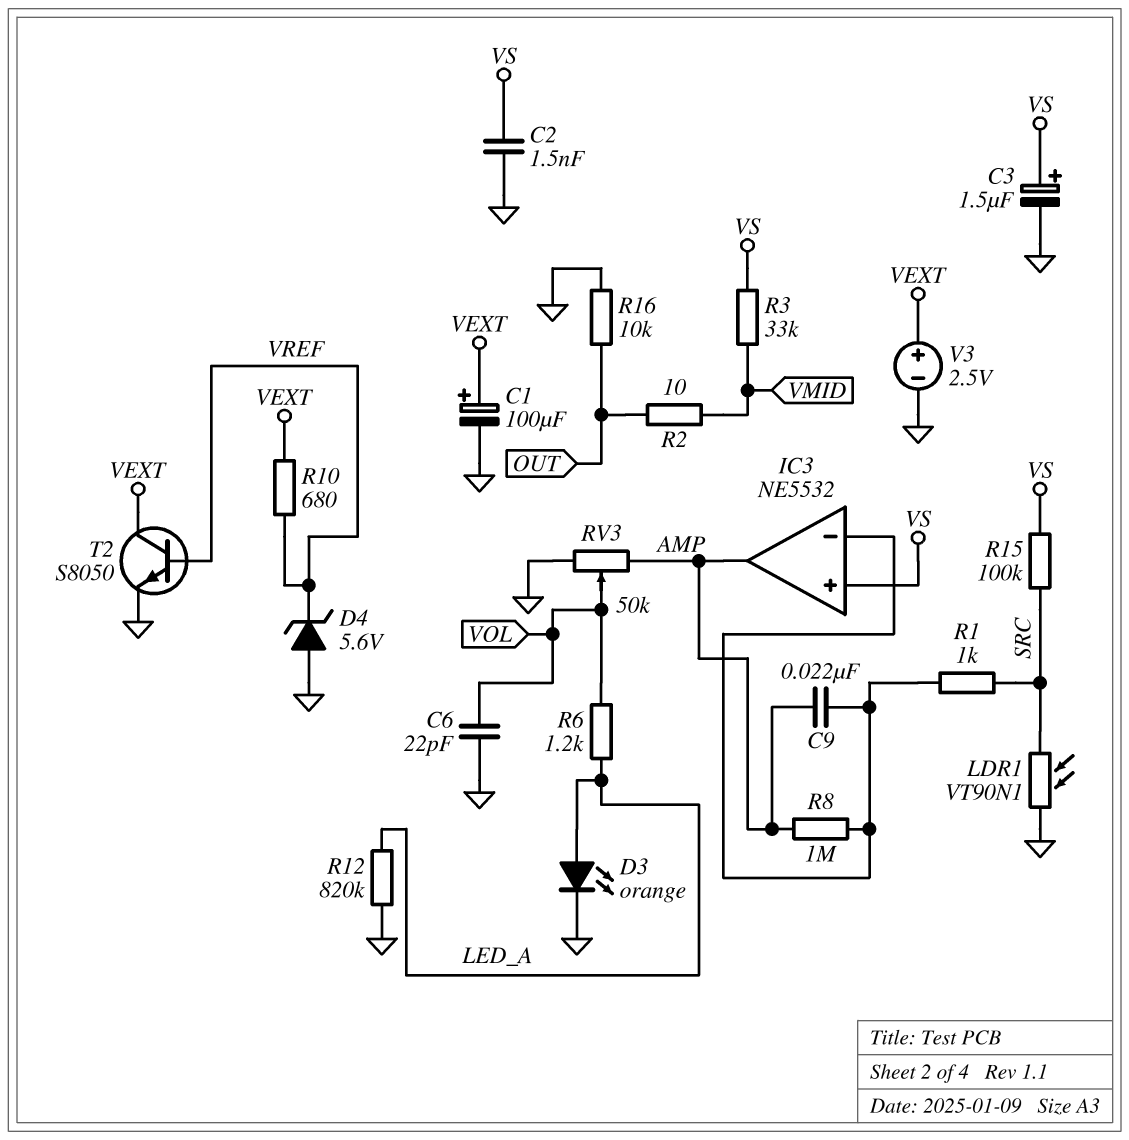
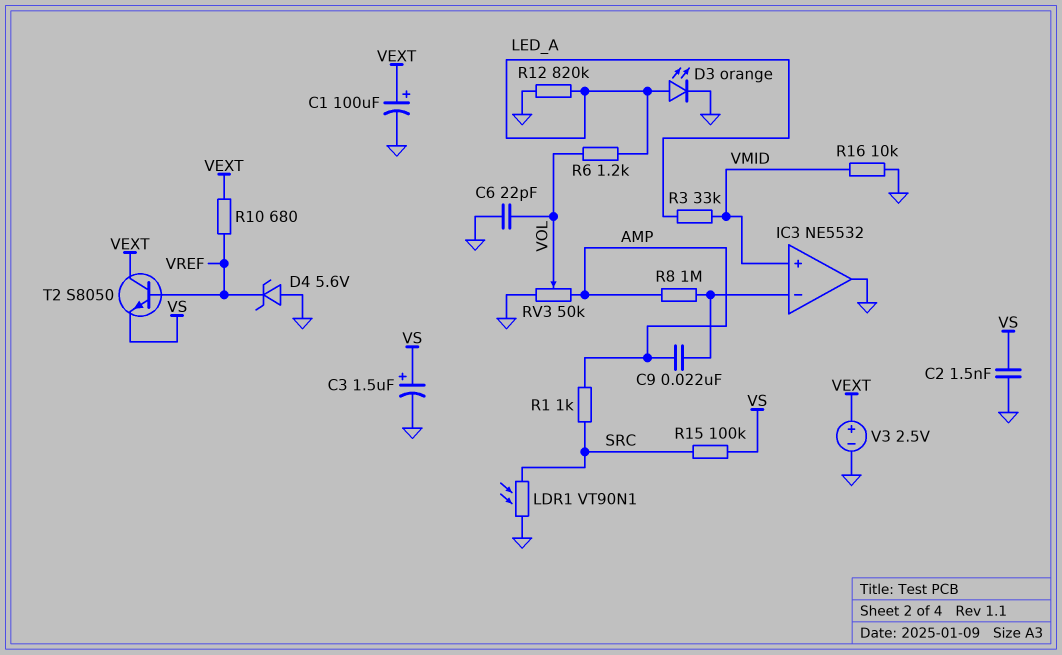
IC3 pin in+: VS -> VMID
IC3 pin out: AMP -> GND
R1: 1k (IC3/in-, SRC) -> 1k (AMP, SRC)
R2: 10 (OUT, VMID) -> none
R3: 33k (VMID, VS) -> 33k (LED_A, VMID)
R16: 10k (GND, OUT) -> 10k (GND, VMID)
T2: NPN S8050 (B VREF, C VEXT, E GND) -> NPN S8050 (B VREF, C VEXT, E VS)

